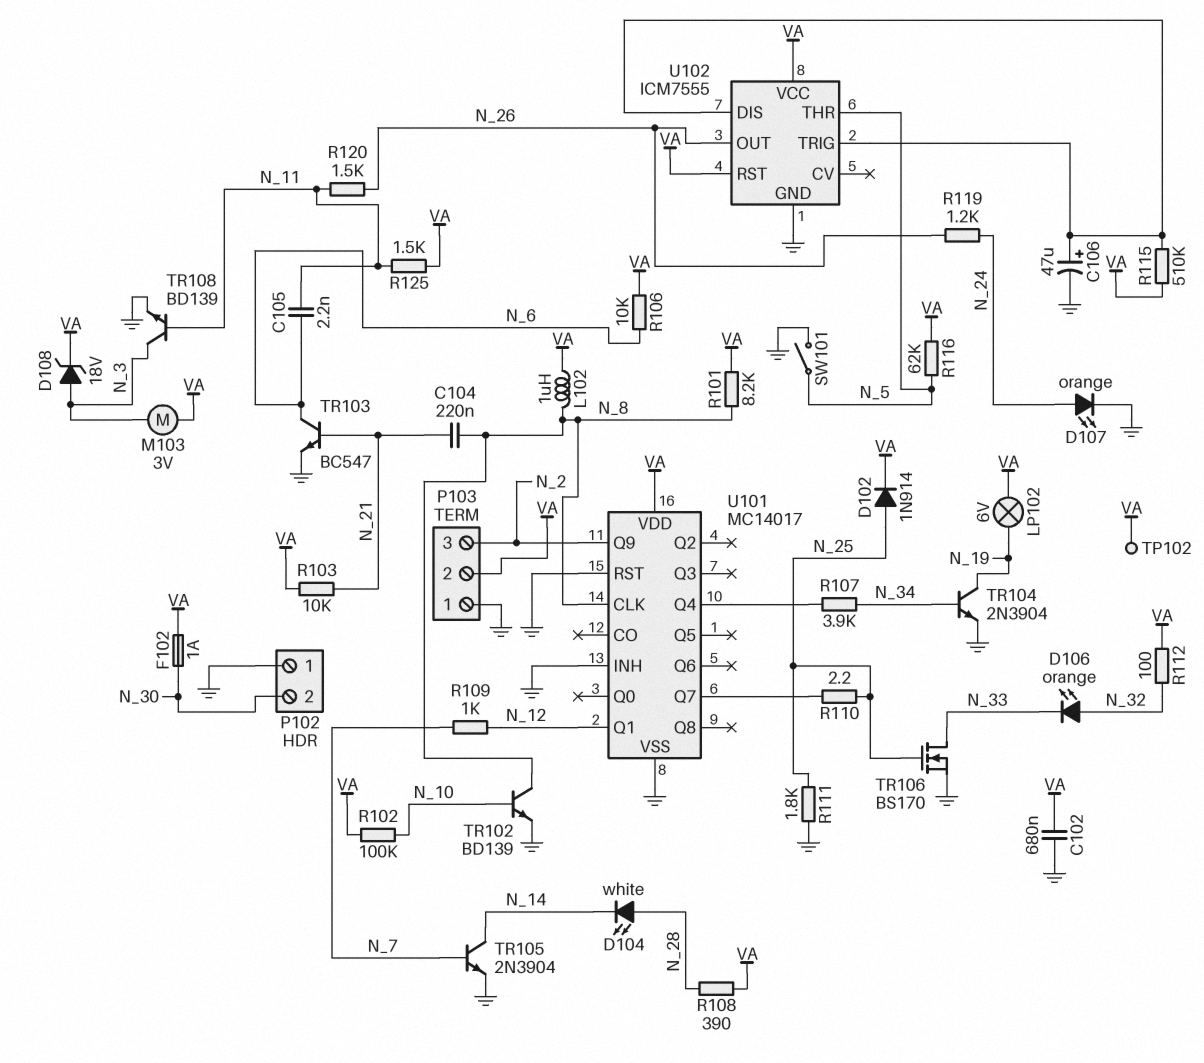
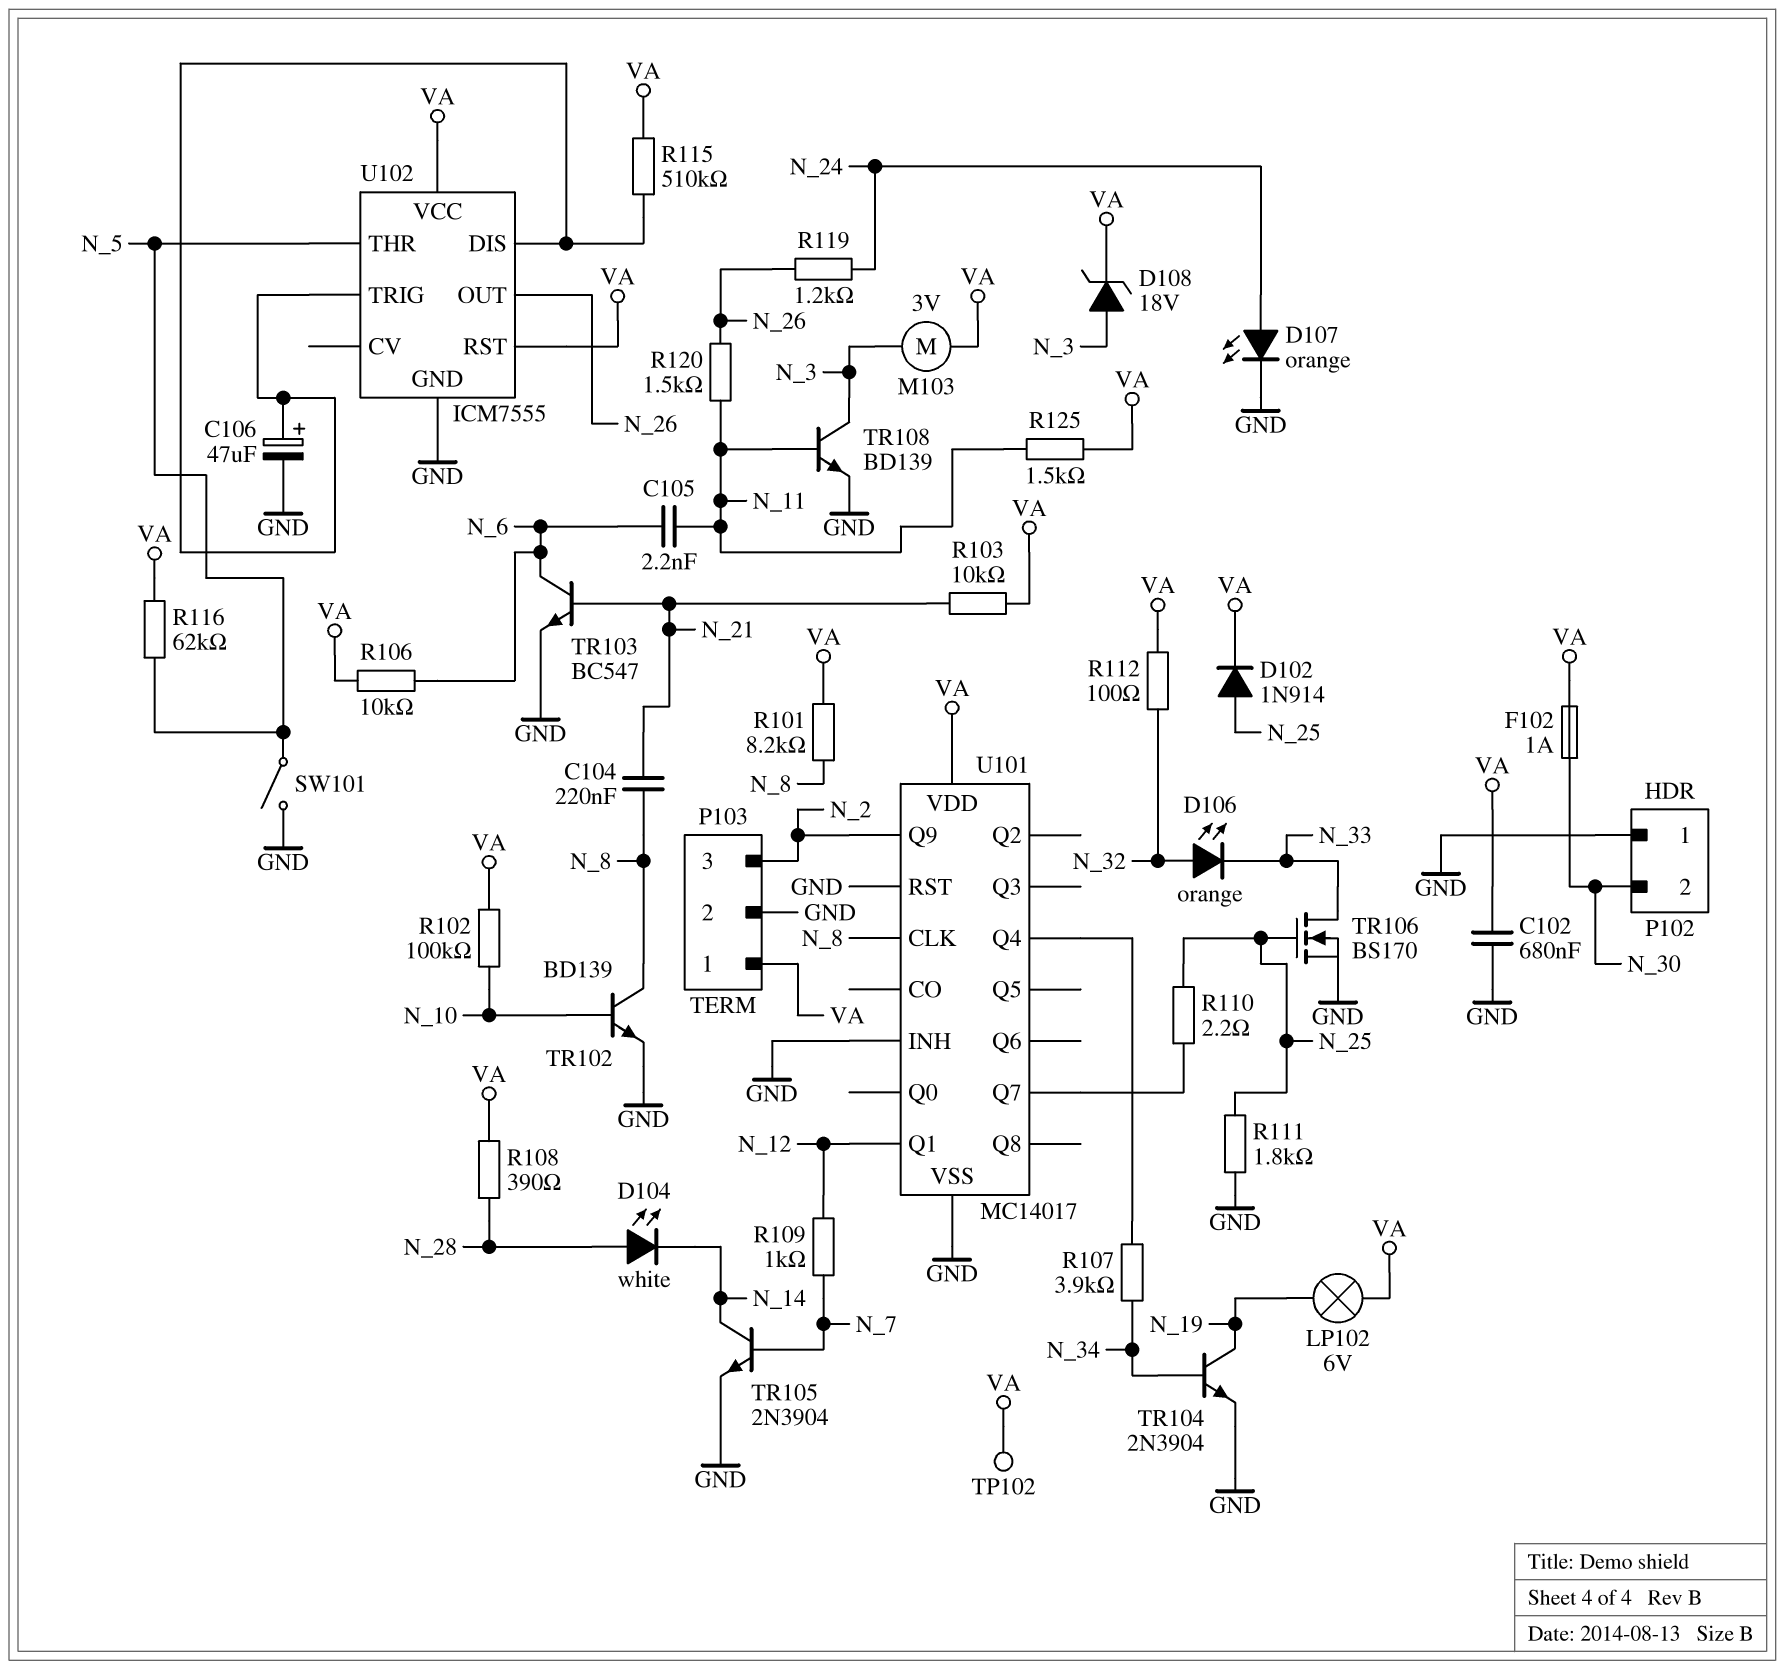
L102: 1uH (N_8, VA) -> none
P103 pin 1: GND -> VA
P103 pin 2: VA -> GND

